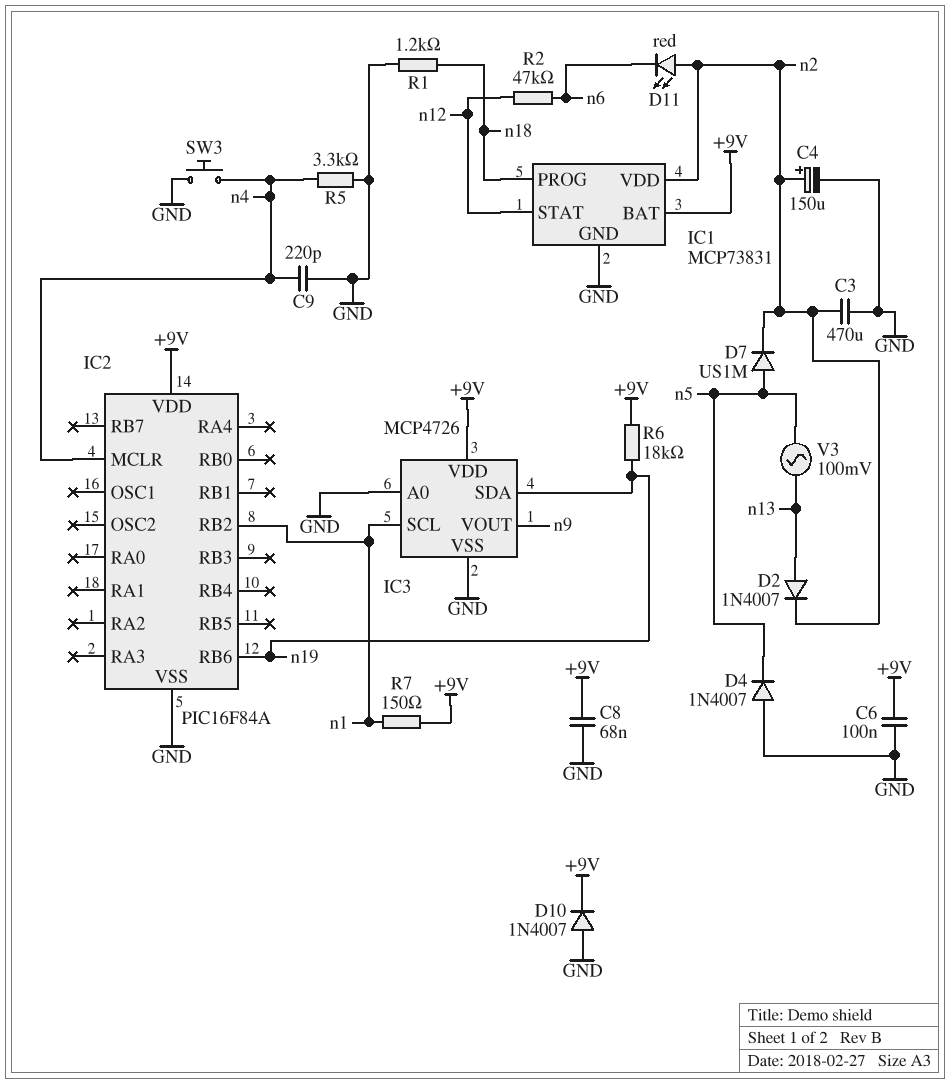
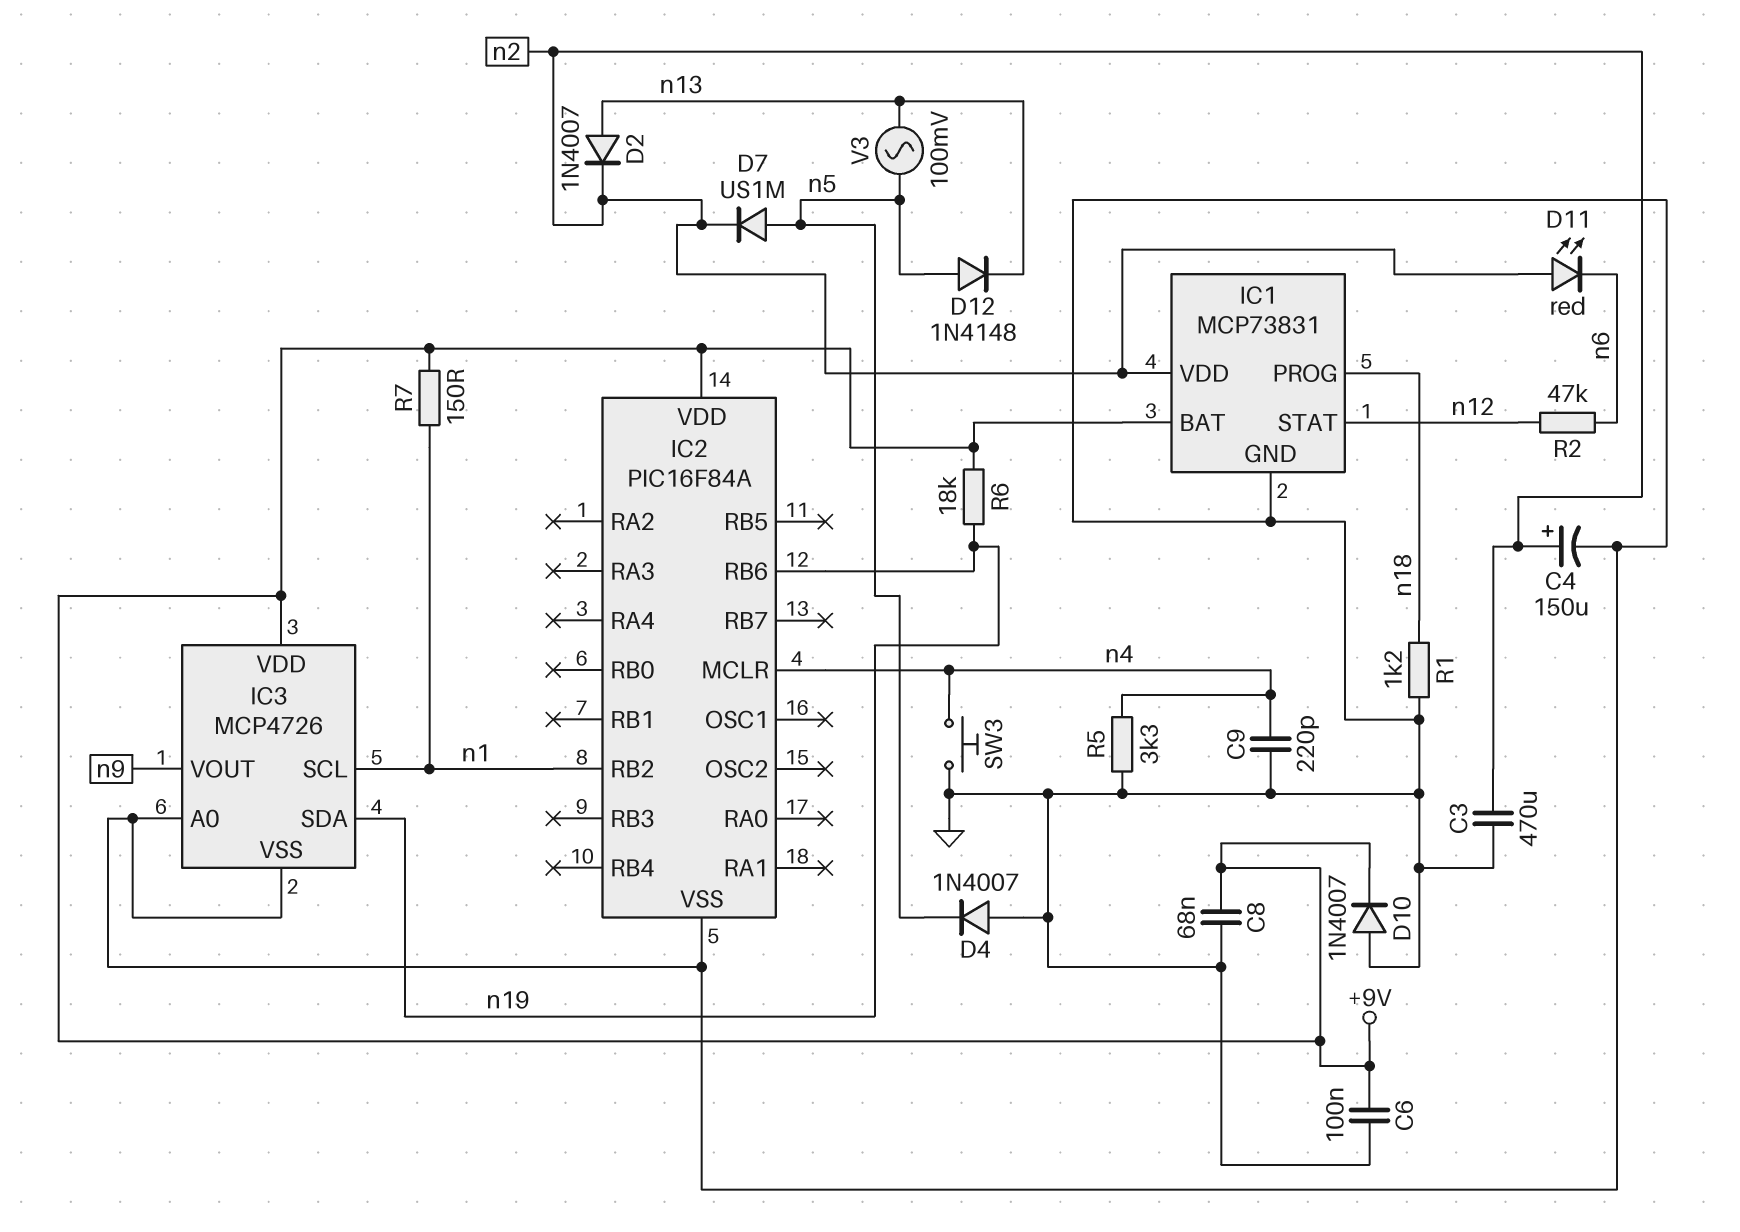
D12: none -> diode 1N4148 (A n5, K n13)

